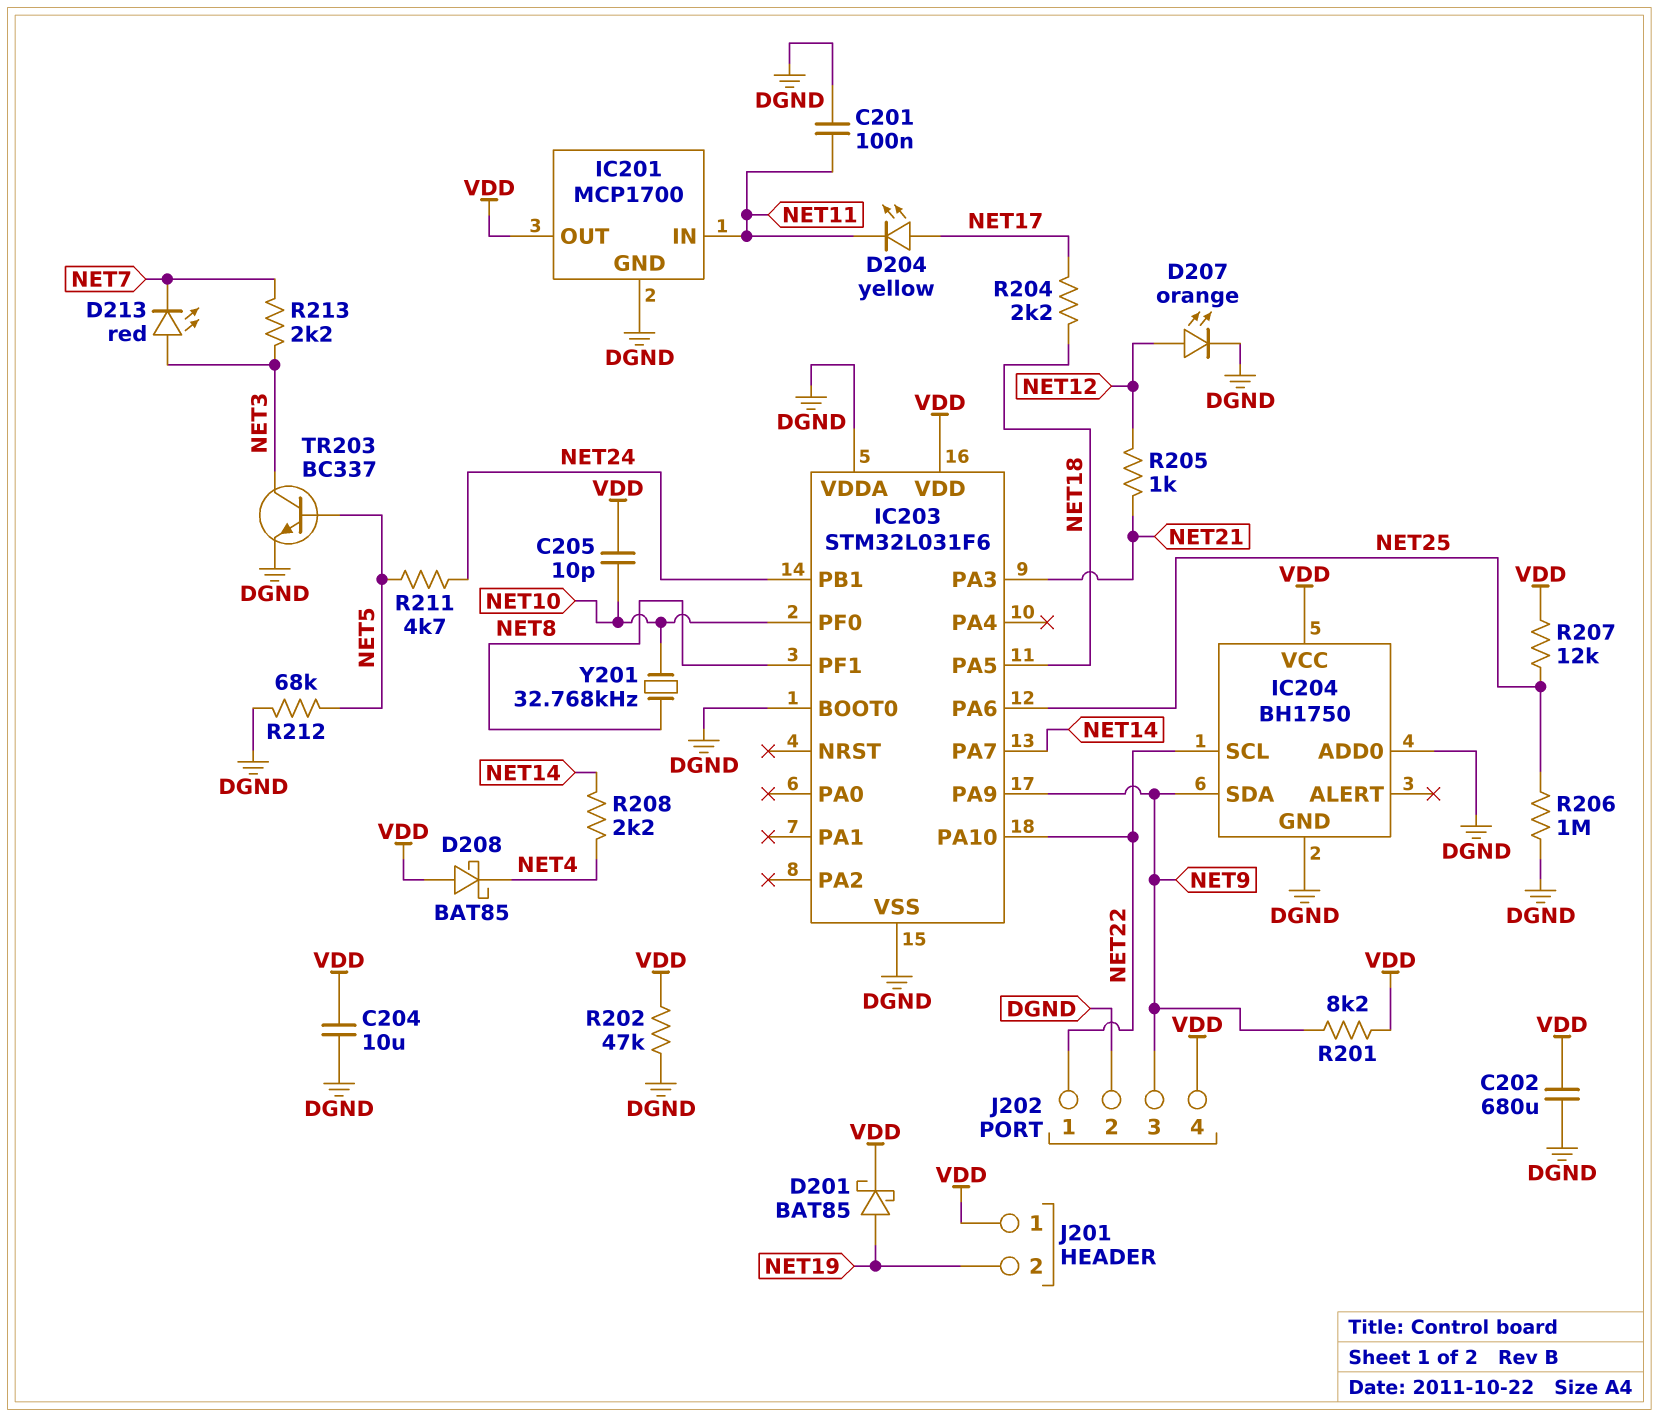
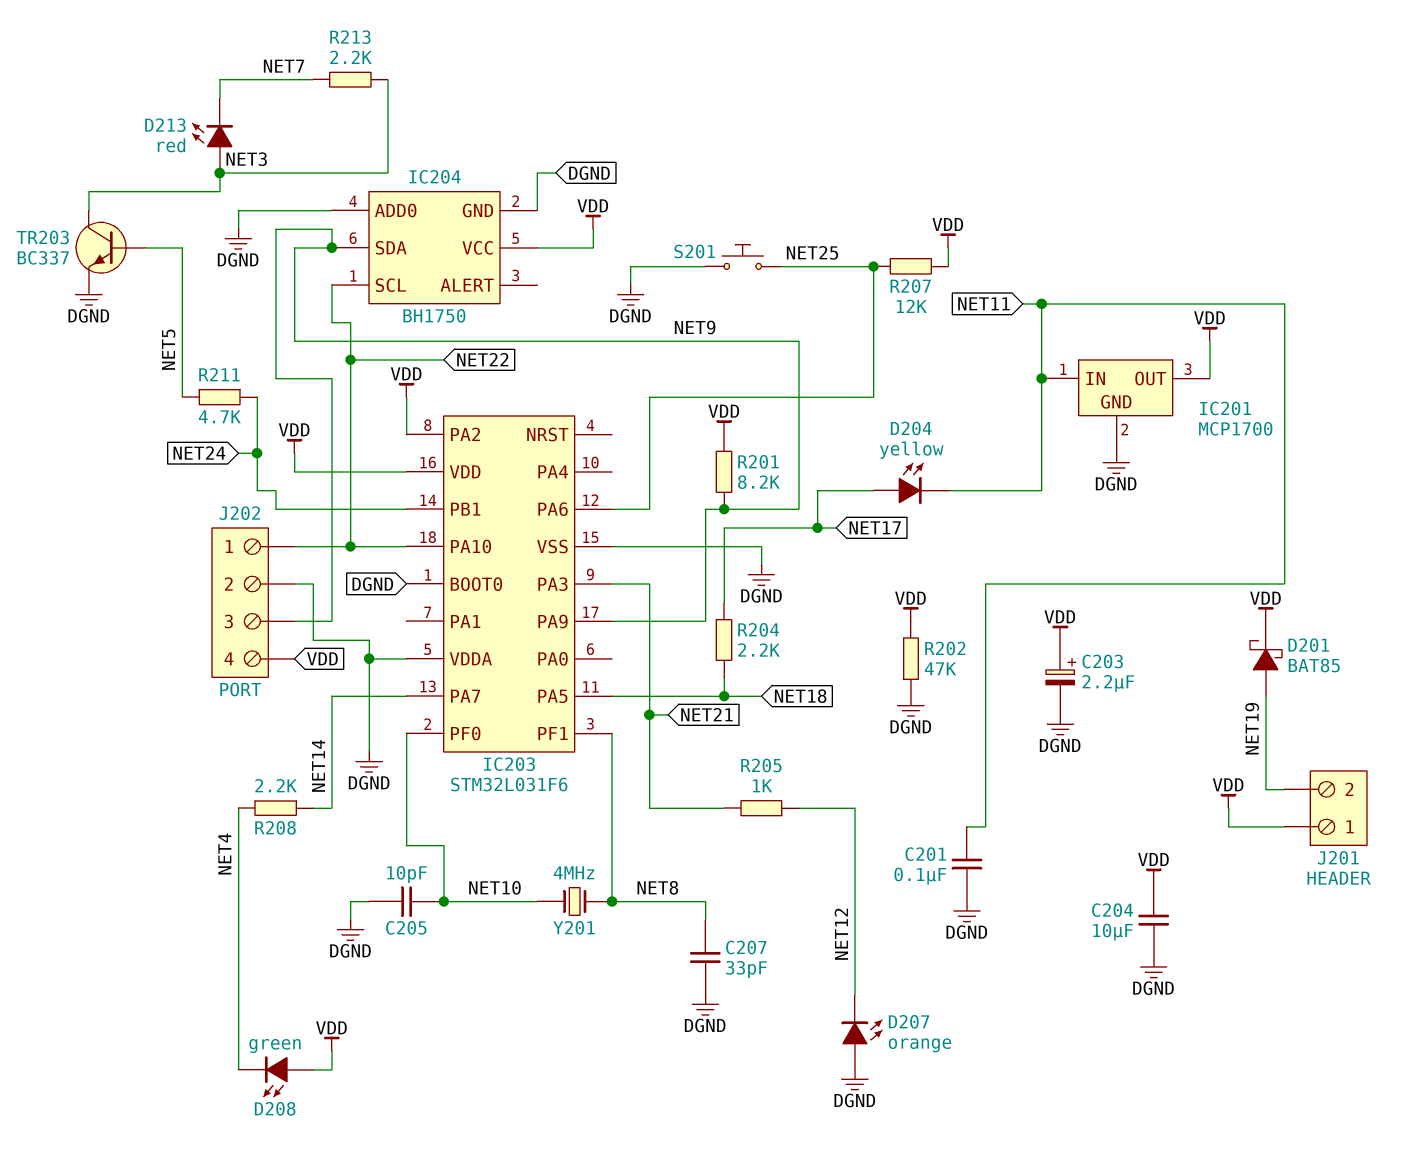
C202: 680uF (DGND, VDD) -> none
C203: none -> 2.2uF (plus VDD, minus DGND)
C205: 10pF (NET10, VDD) -> 10pF (DGND, NET10)
C207: none -> 33pF (DGND, NET8)
D207: LED orange (A NET12, K DGND) -> LED orange (A DGND, K NET12)
D208: schottky BAT85 (A VDD, K NET4) -> LED green (A VDD, K NET4)
IC203 pin PA2: none -> VDD
R206: 1M (DGND, NET25) -> none
R212: 68k (DGND, NET5) -> none
S201: none -> button (DGND, NET25)
Y201: 32.768kHz (NET8, NET10) -> 4MHz (NET8, NET10)

